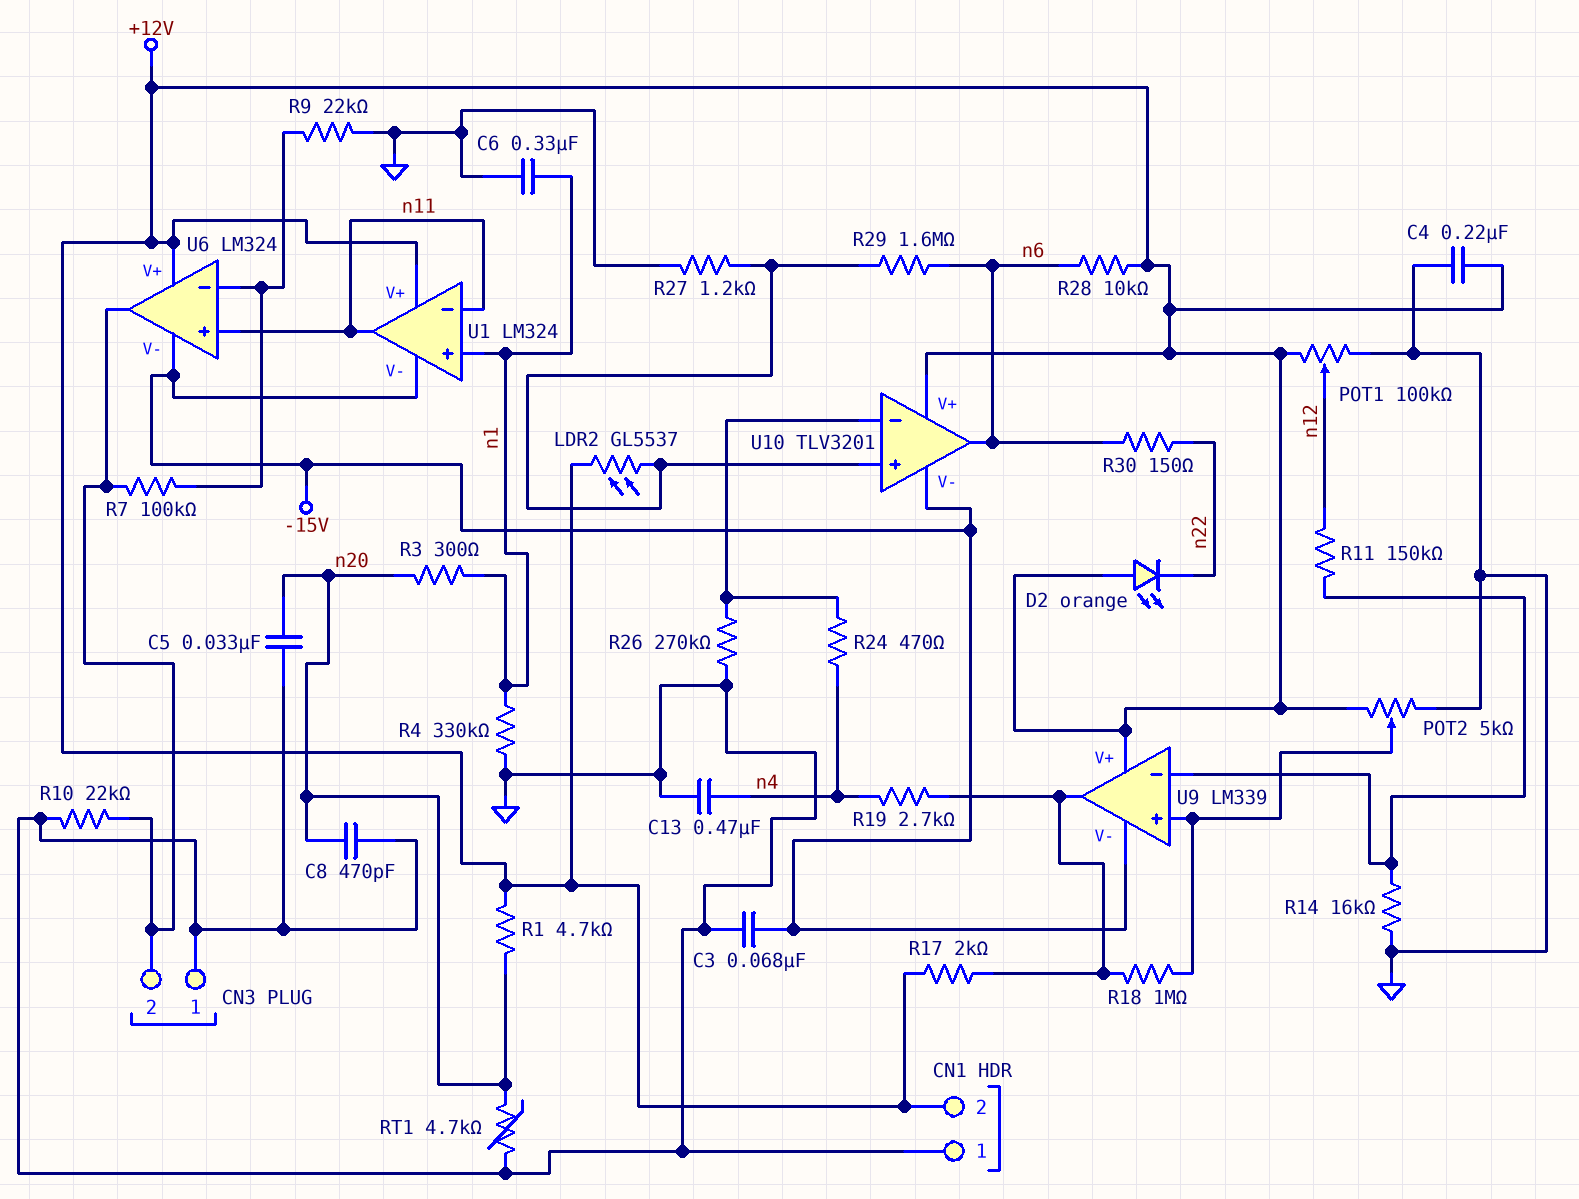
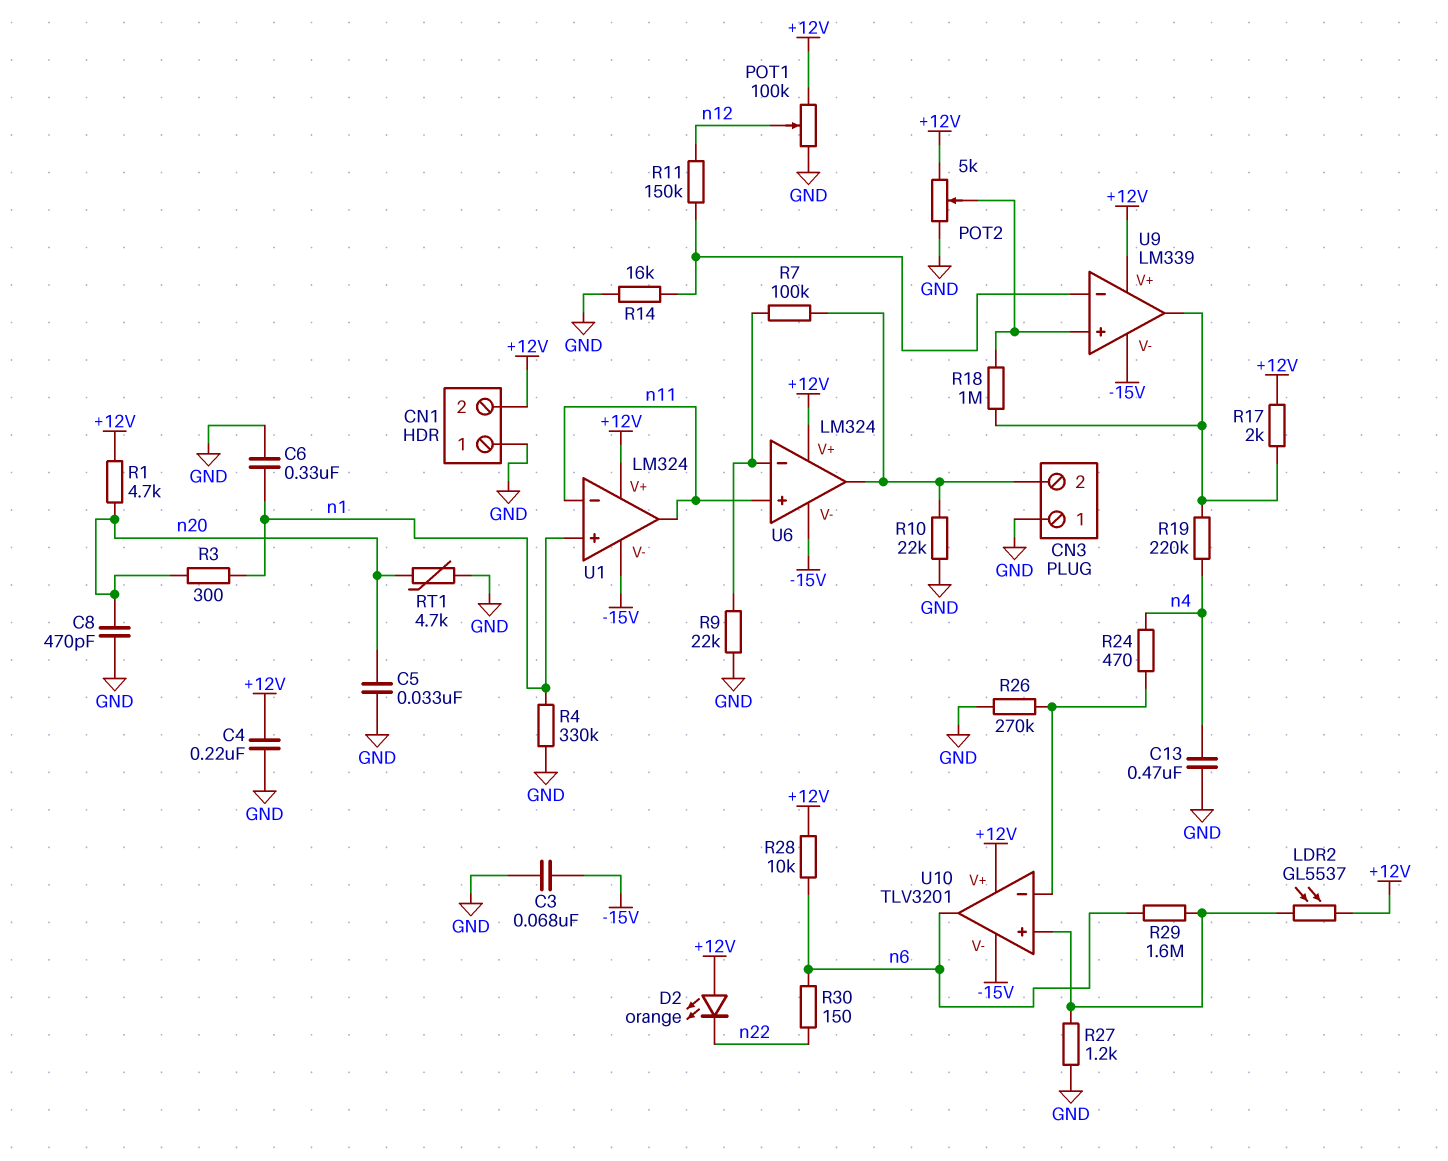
R19: 2.7k (U9/out, n4) -> 220k (U9/out, n4)

